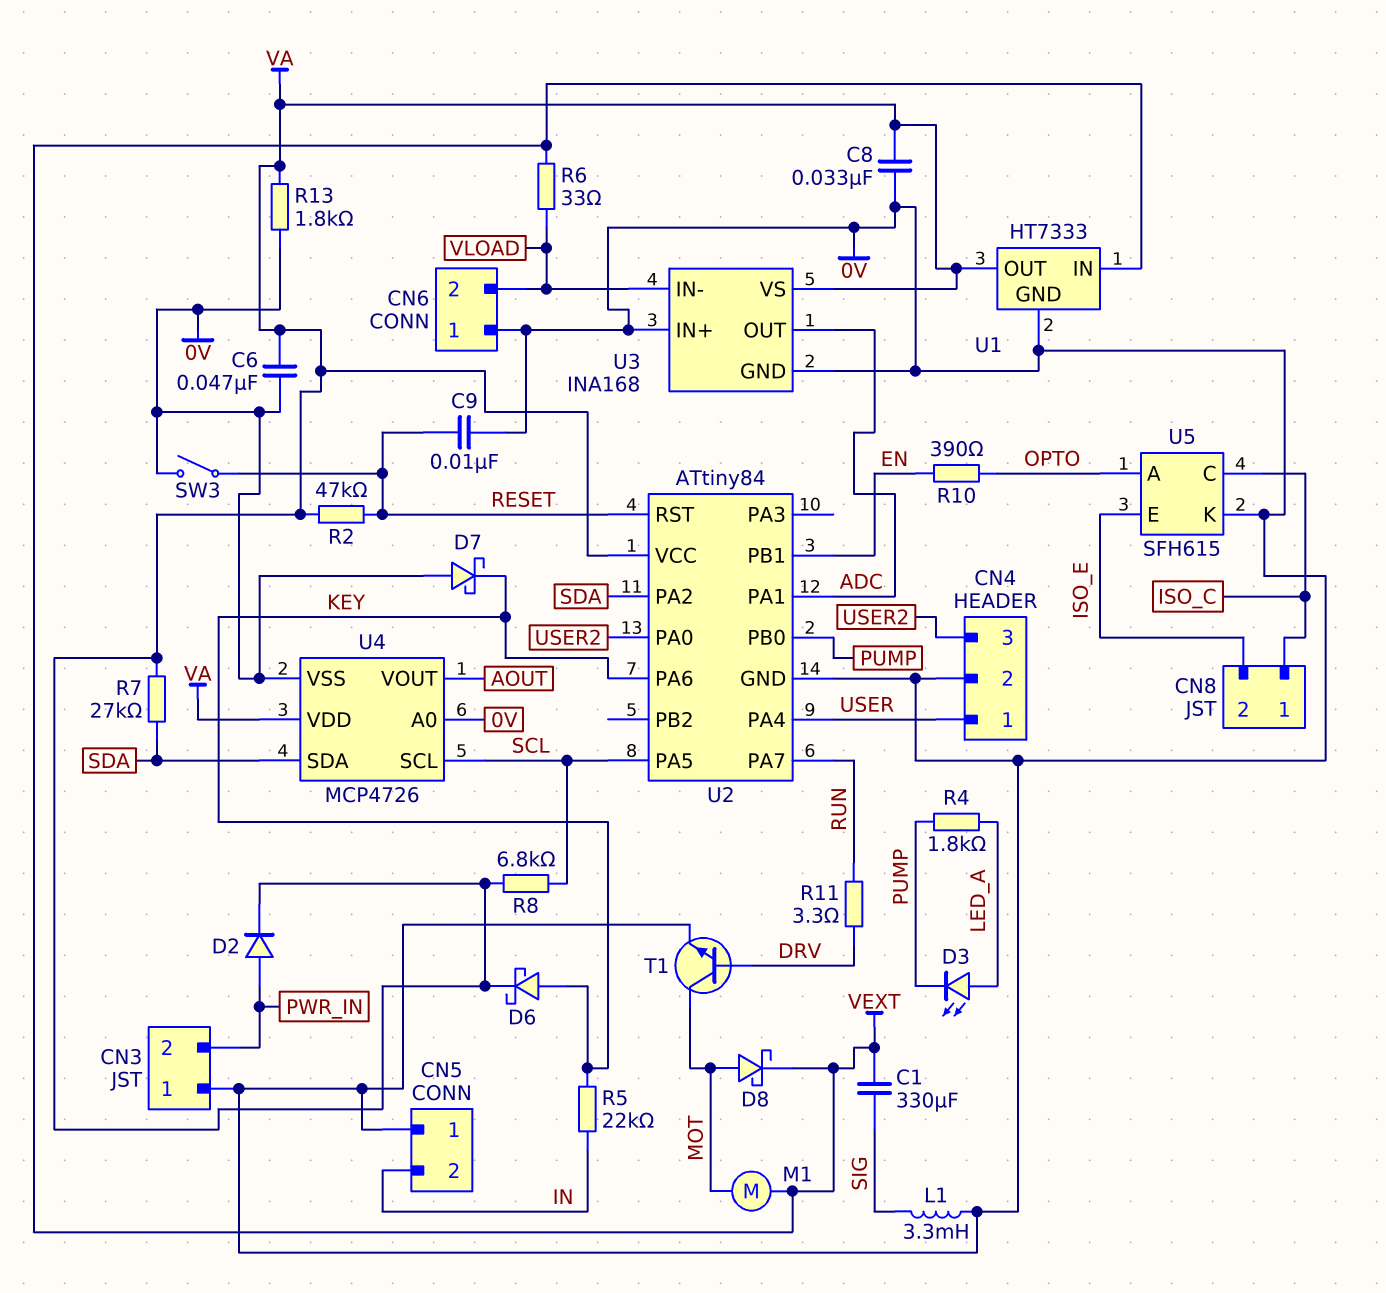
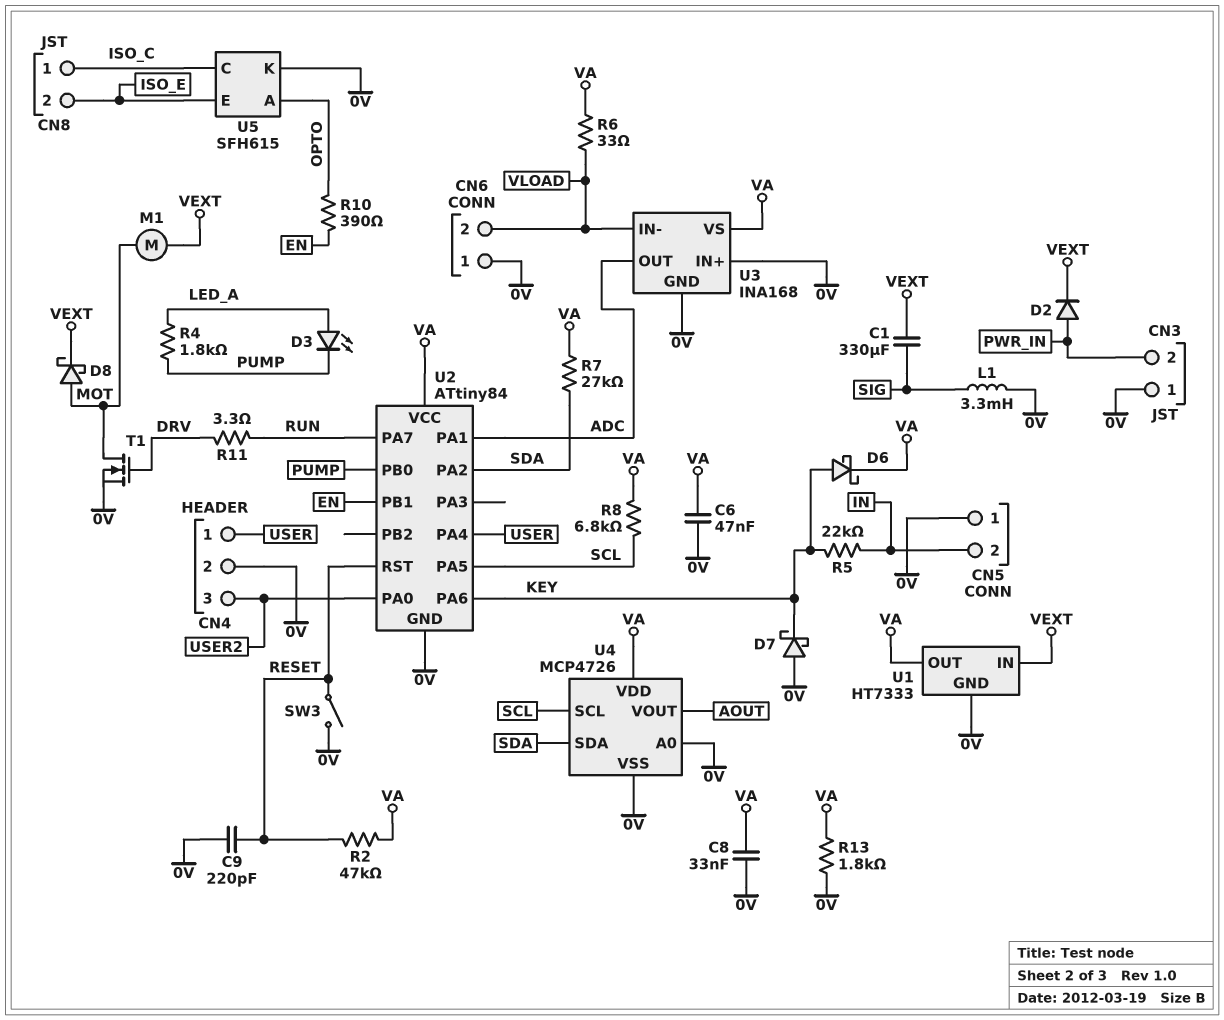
C9: 10nF (0V, RESET) -> 220pF (0V, RESET)
D2: diode (A PWR_IN, K VA) -> diode (A PWR_IN, K VEXT)
R6: 33 (VEXT, VLOAD) -> 33 (VA, VLOAD)
T1: NPN (B DRV, C MOT, E 0V) -> NMOS (G DRV, D MOT, S 0V)

